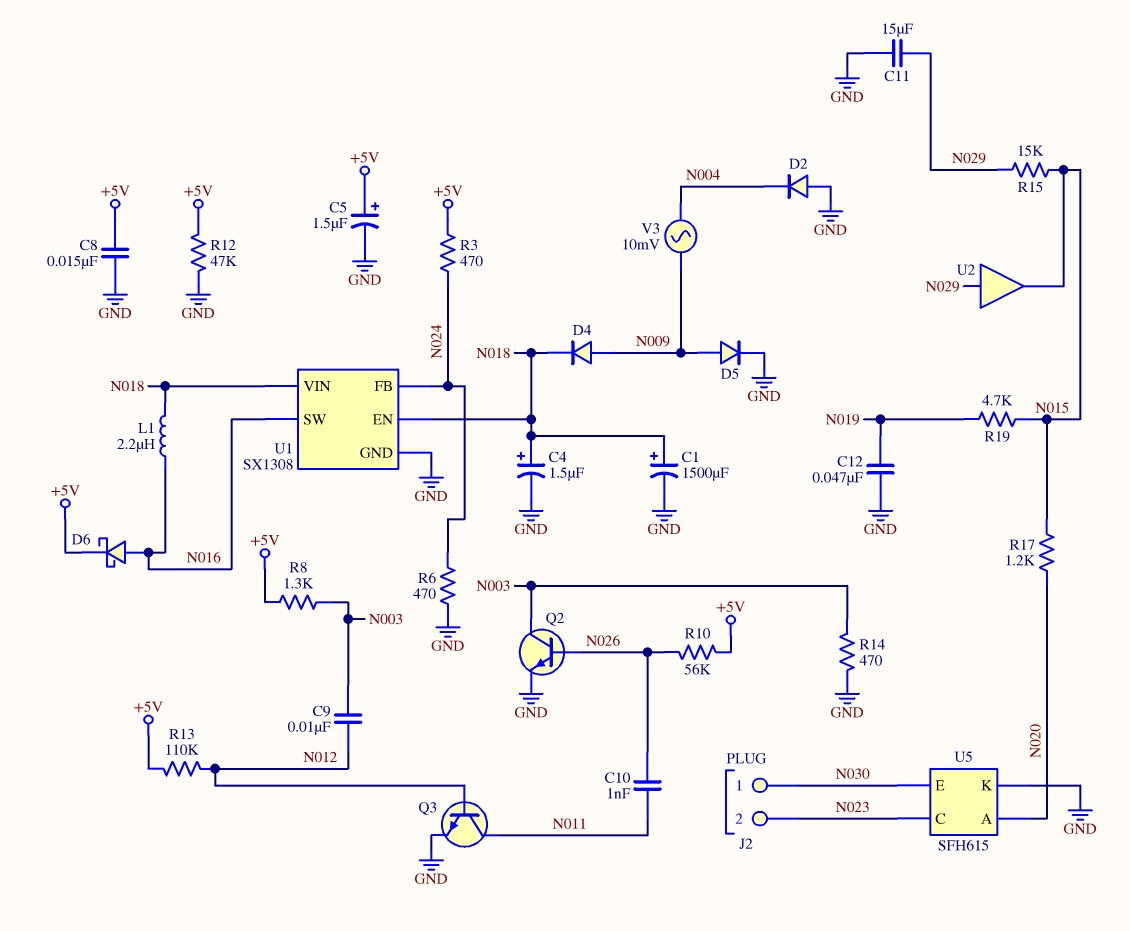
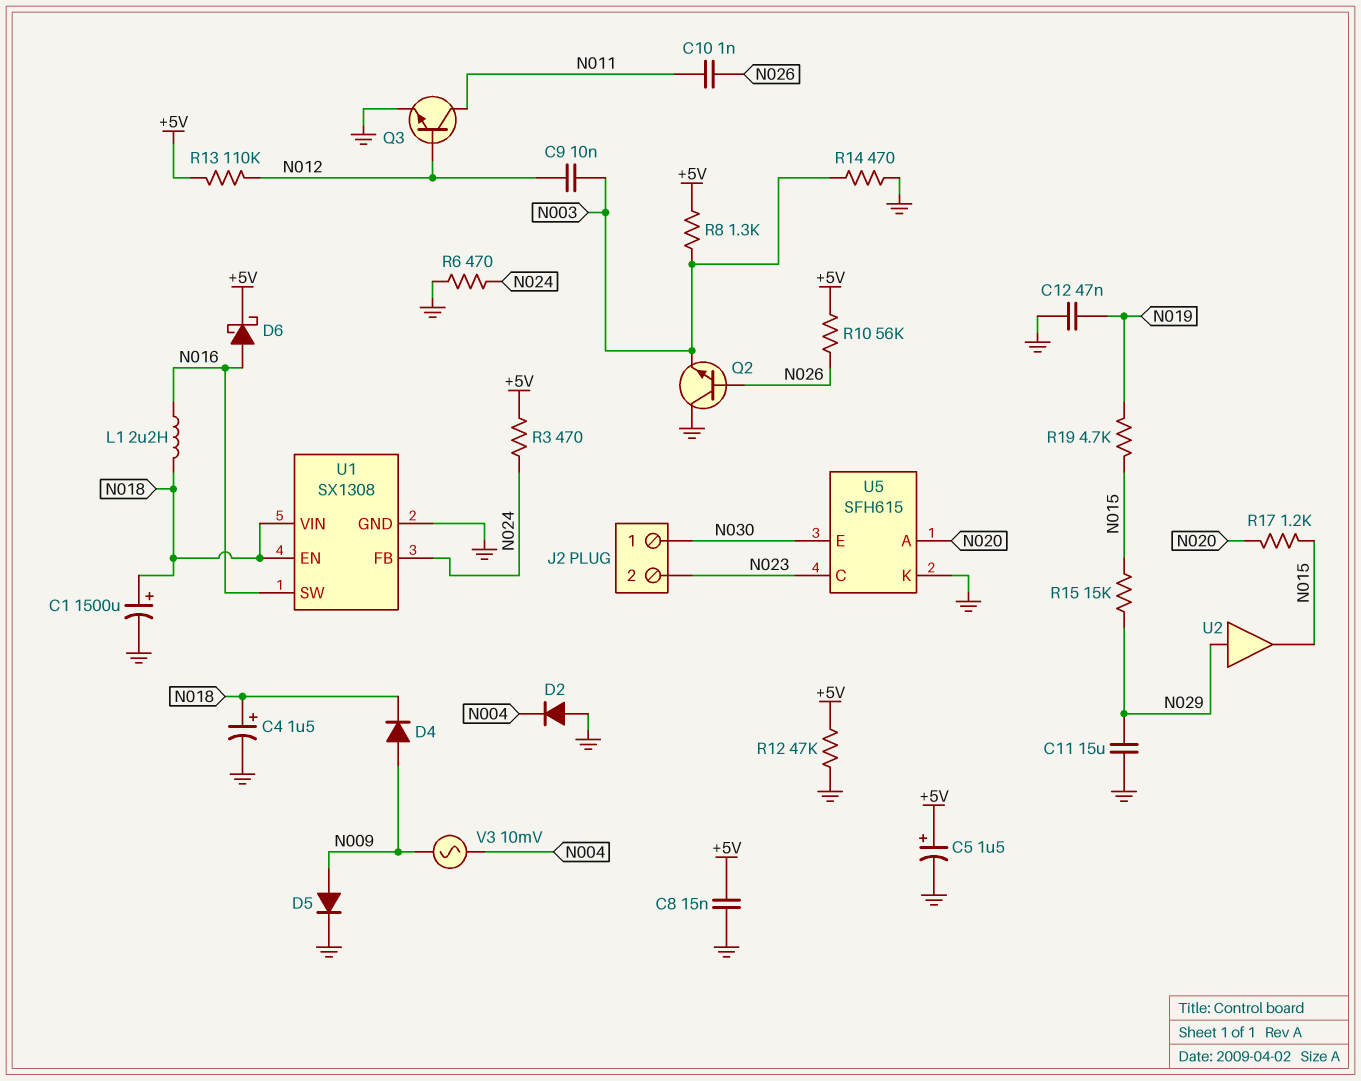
Q2: NPN (B N026, C N003, E GND) -> NPN (B N026, C GND, E N003)

